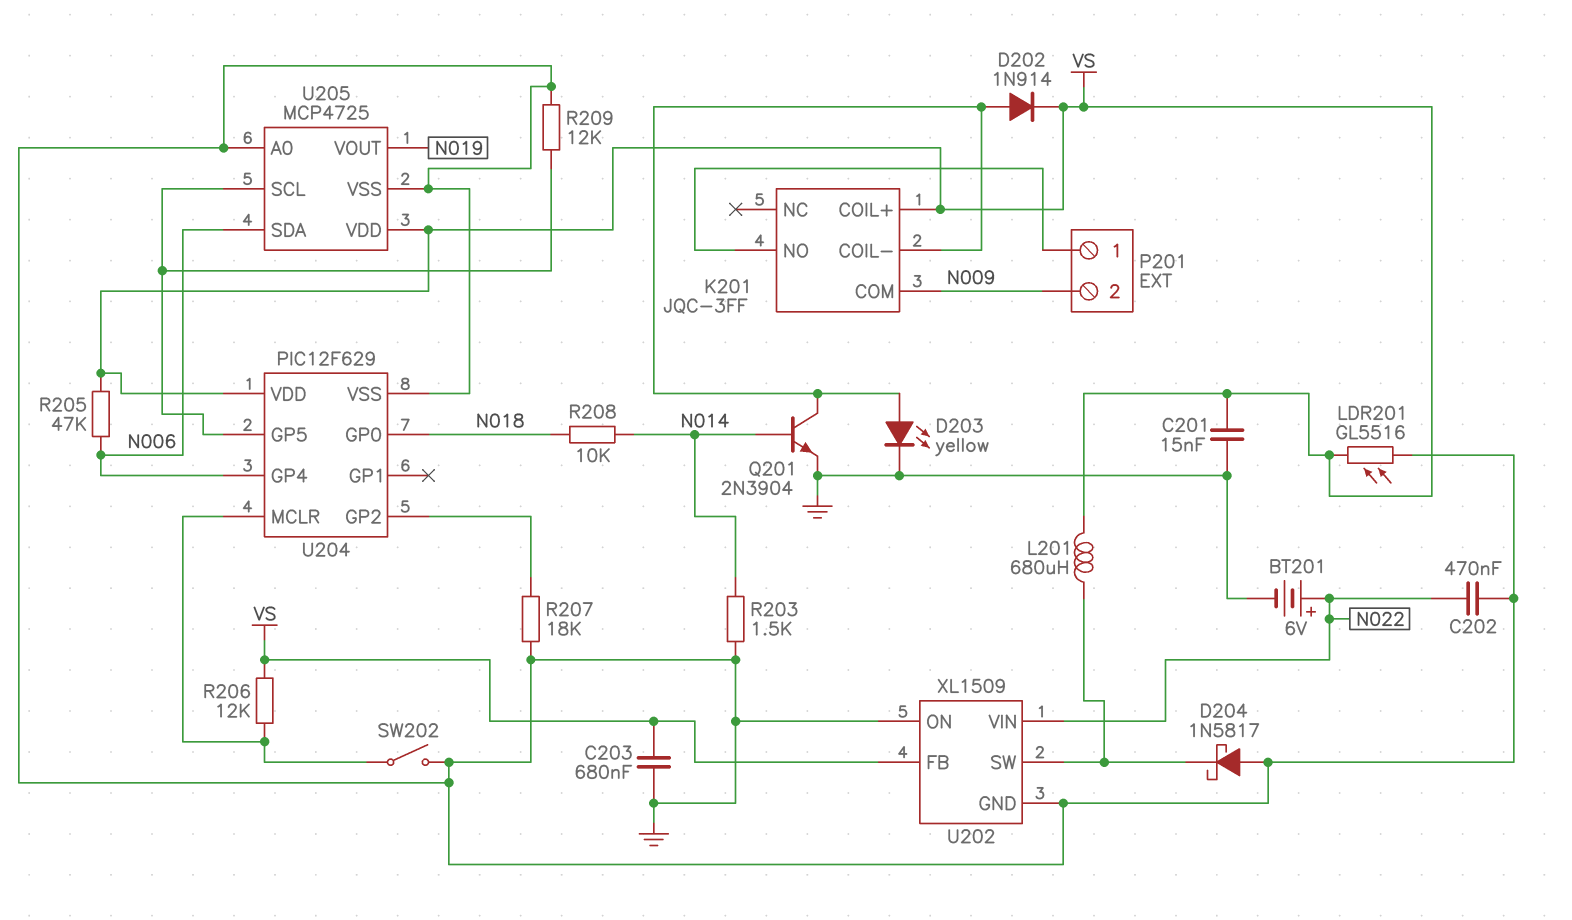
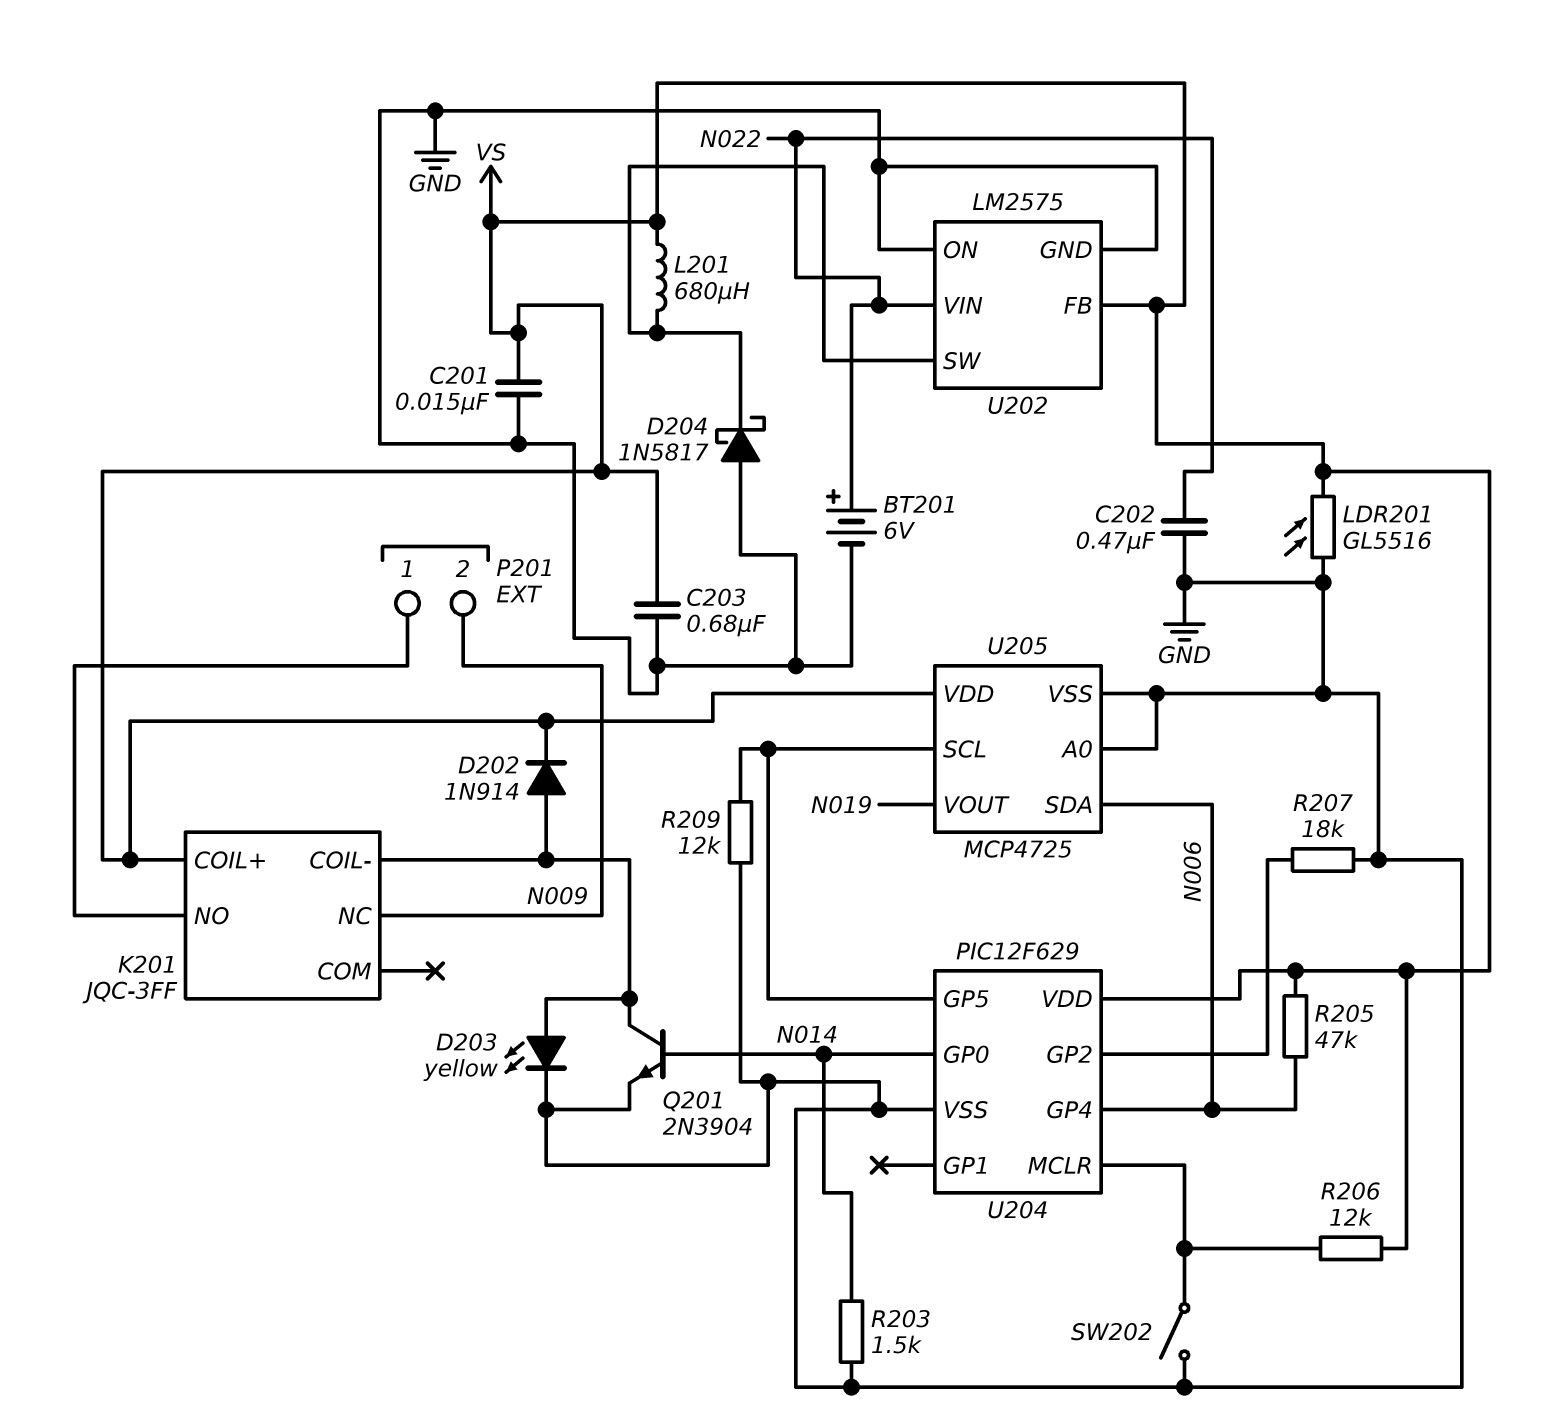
K201 pin COM: N009 -> none
K201 pin NC: none -> N009
R208: 10k (N014, N018) -> none
U202: XL1509 -> LM2575
U204 pin GP0: N018 -> N014

